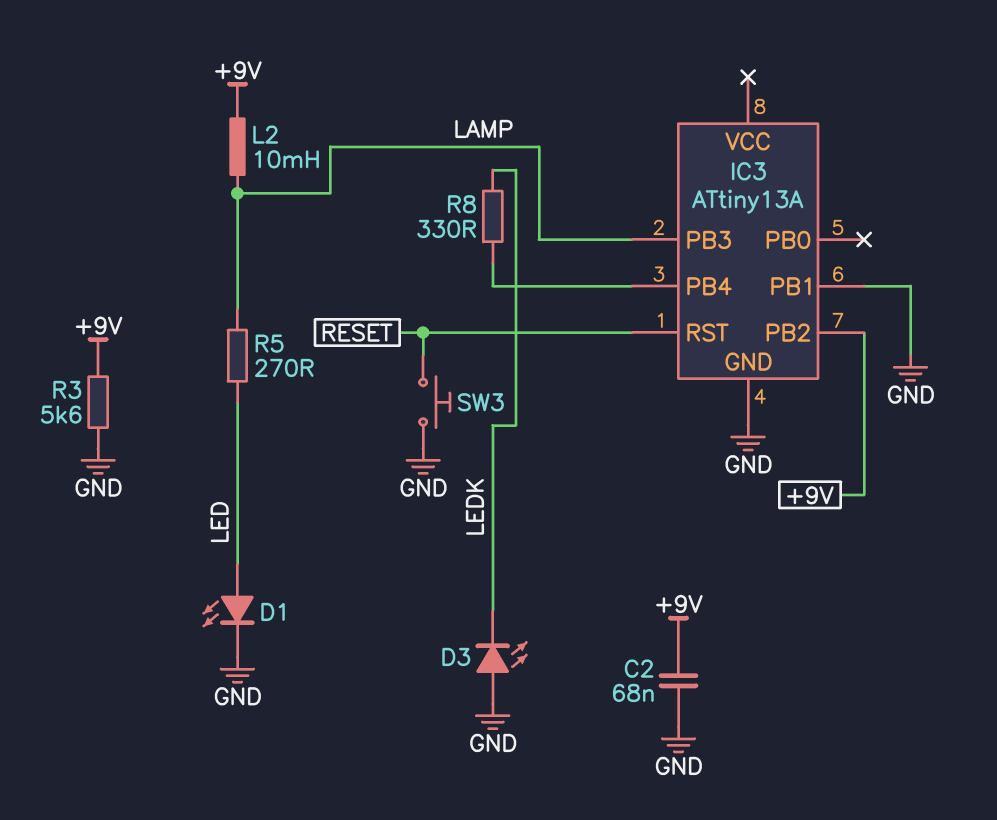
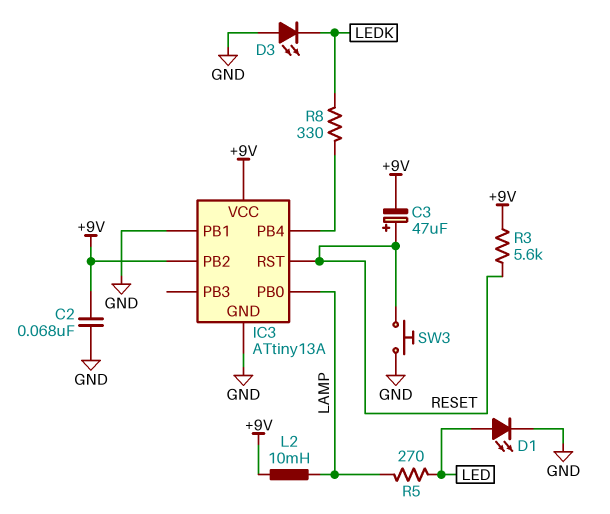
C3: none -> 47uF (plus RESET, minus +9V)
IC3 pin PB0: none -> LAMP
IC3 pin PB3: LAMP -> none
IC3 pin VCC: none -> +9V
R3: 5.6k (+9V, GND) -> 5.6k (+9V, RESET)

